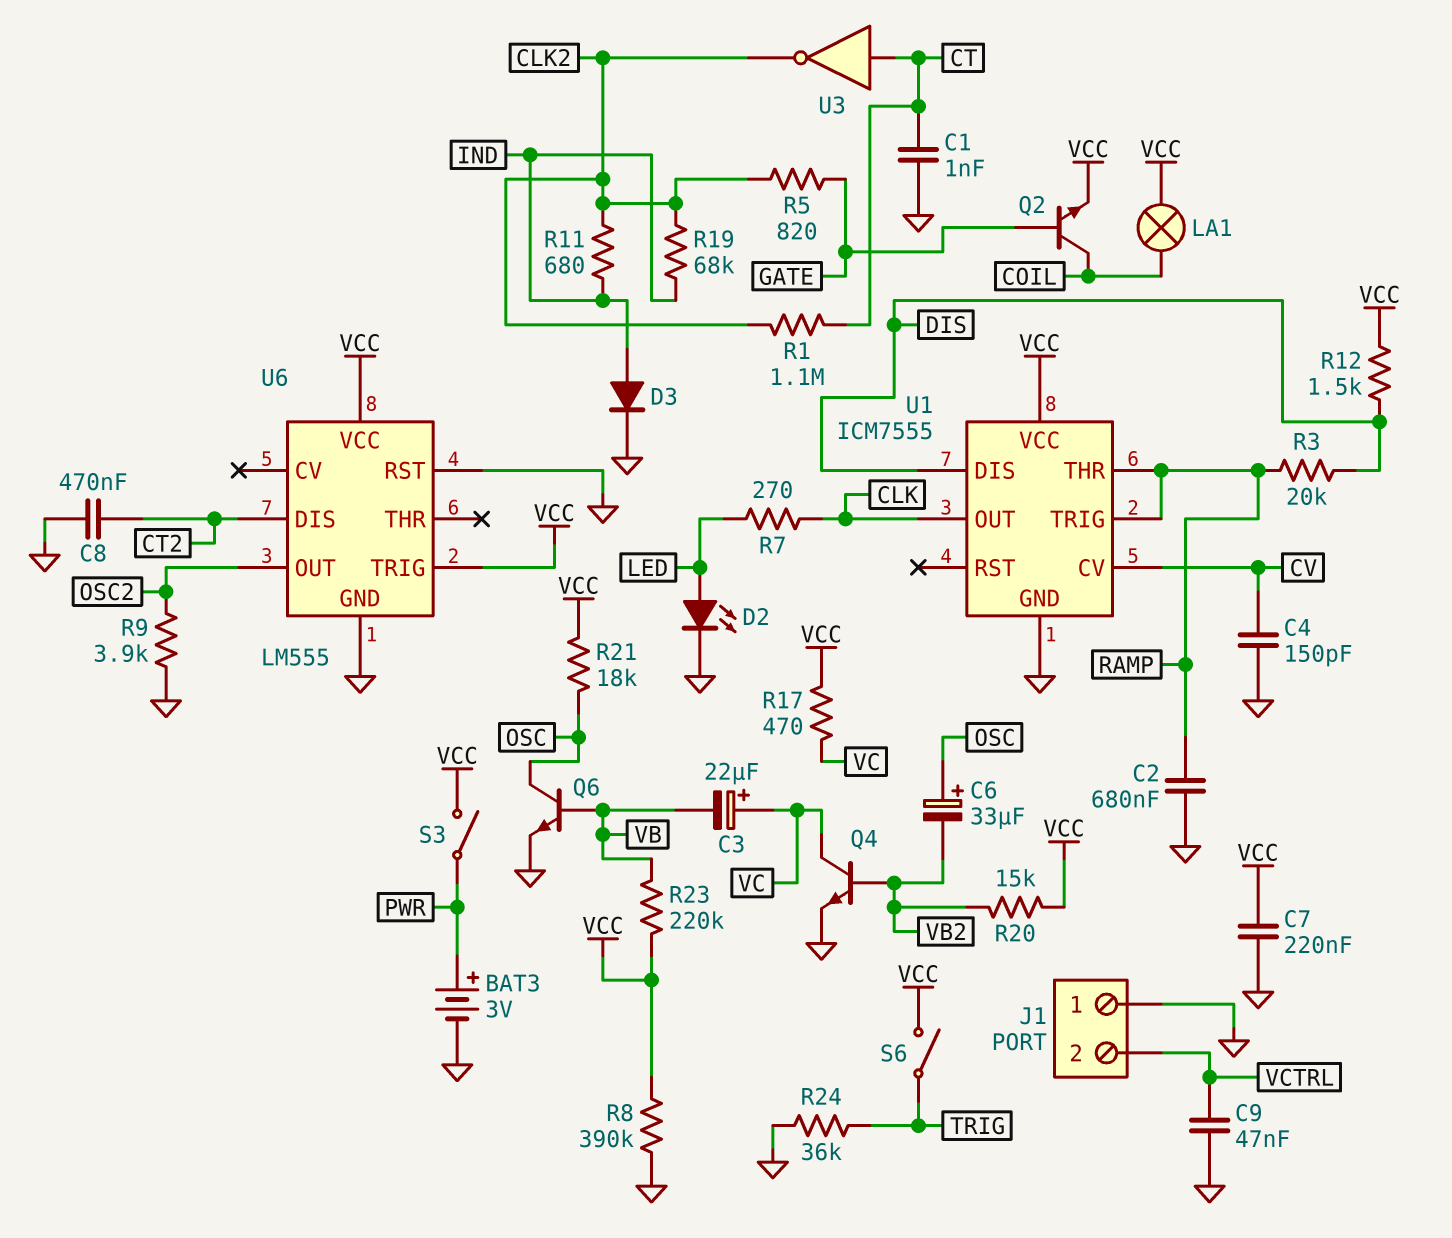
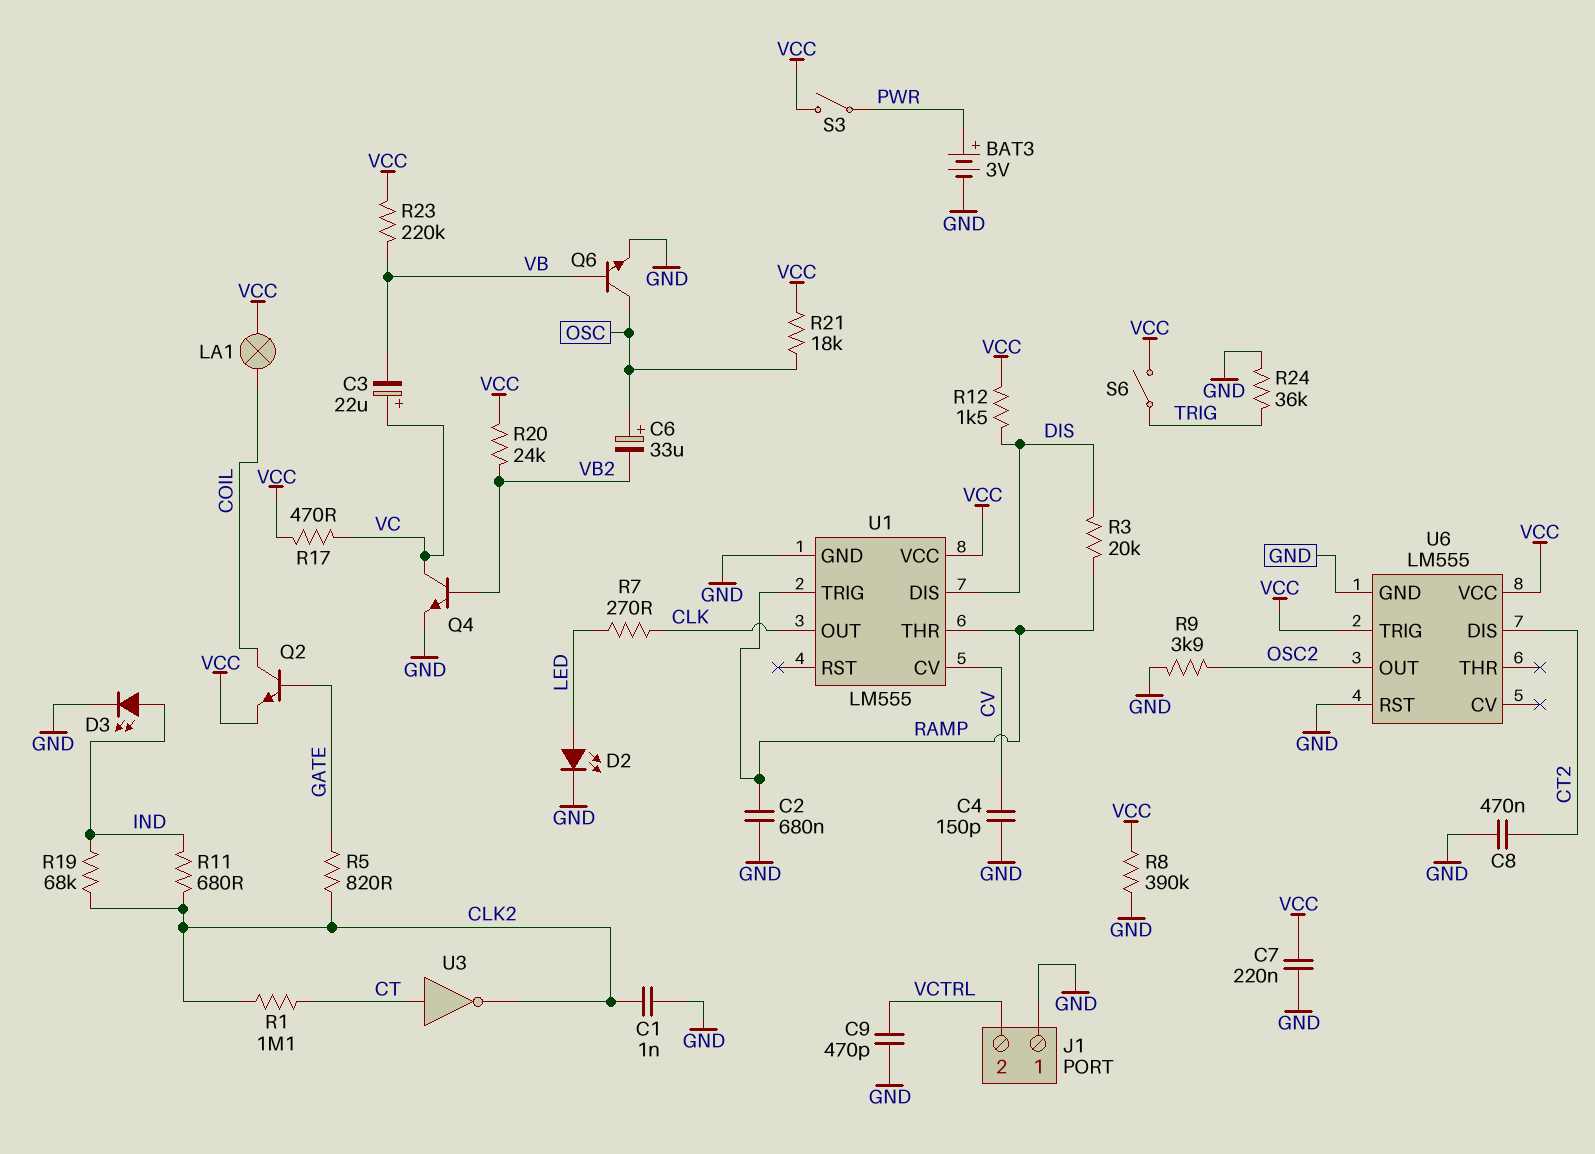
C1: 1nF (CT, GND) -> 1nF (CLK2, GND)
C9: 47nF (GND, VCTRL) -> 470pF (GND, VCTRL)
D3: diode (A IND, K GND) -> LED (A IND, K GND)
R20: 15k (VB2, VCC) -> 24k (VB2, VCC)
U1: ICM7555 -> LM555

